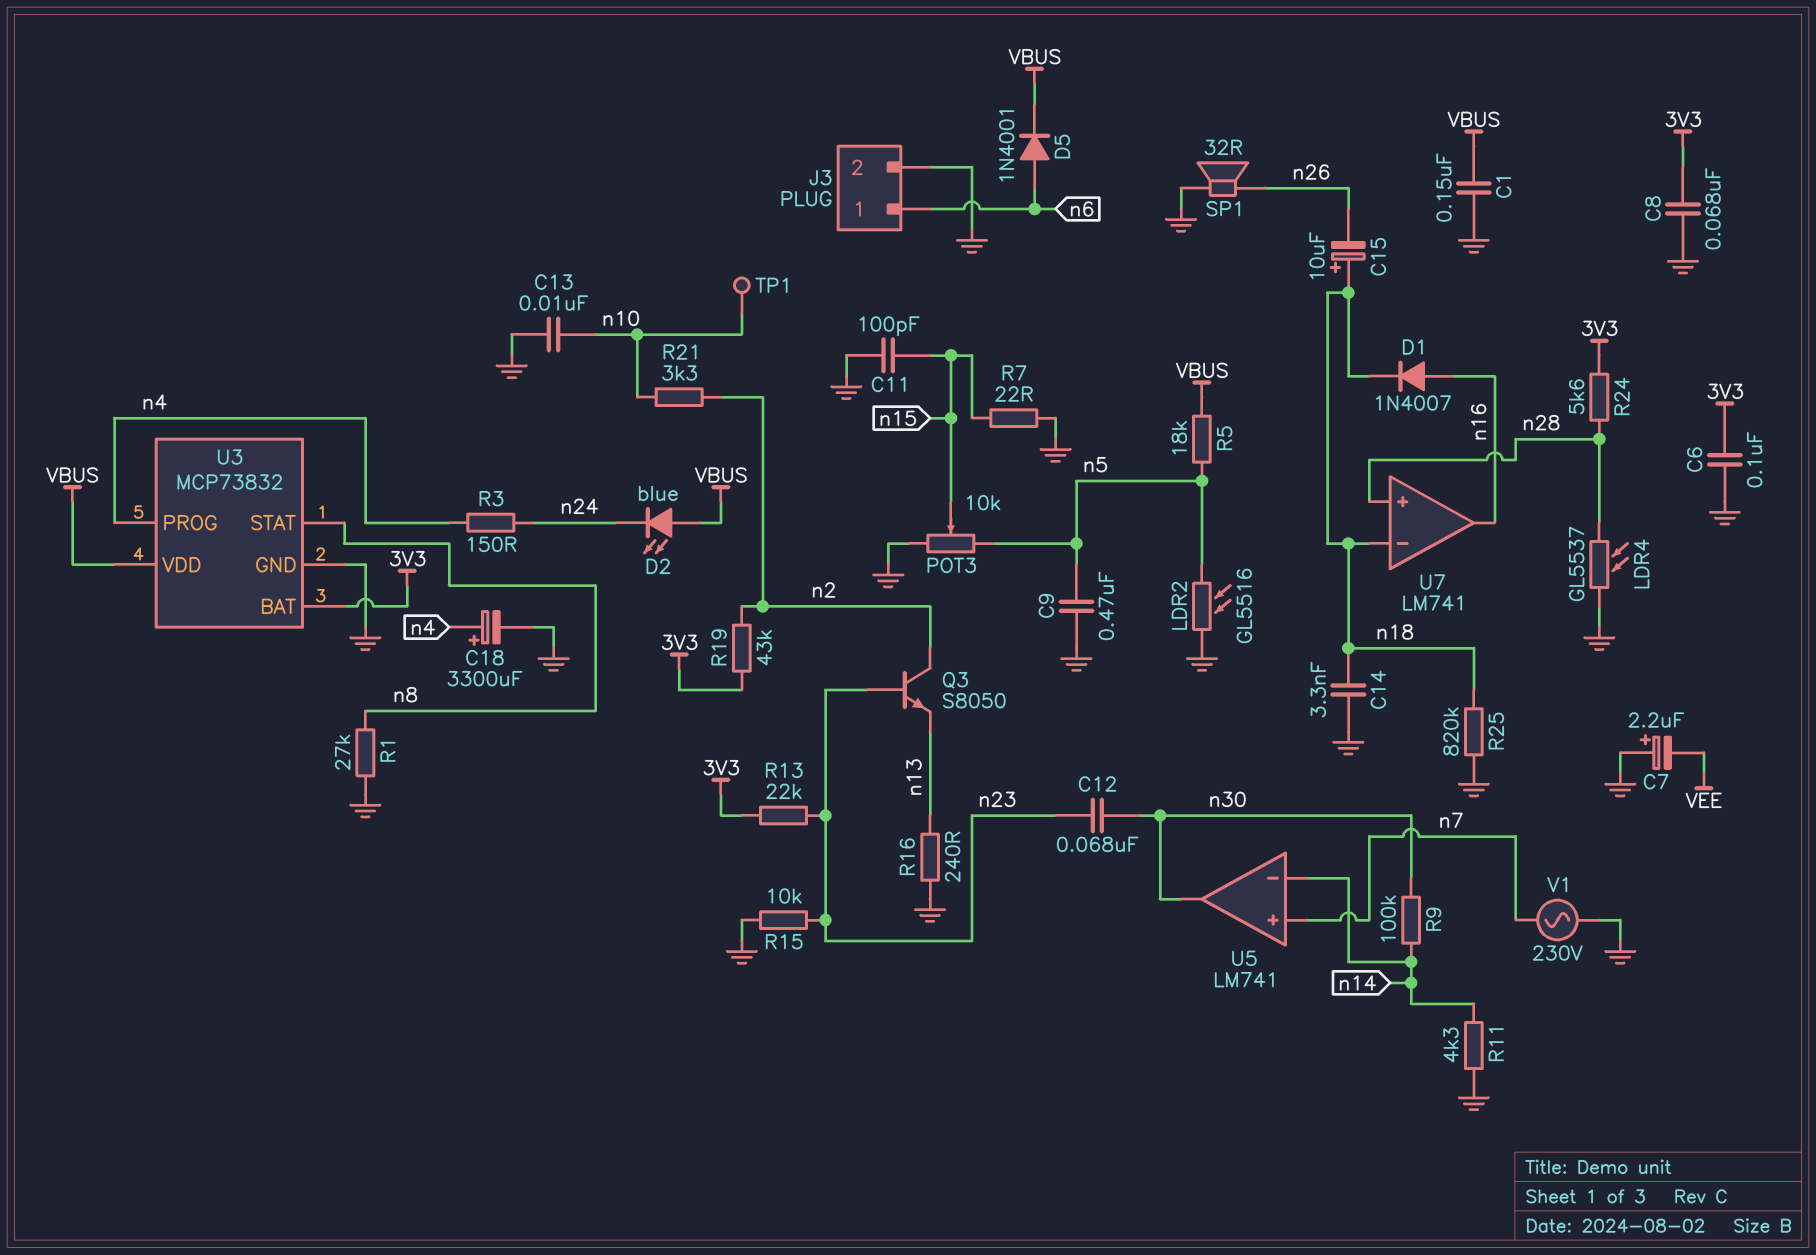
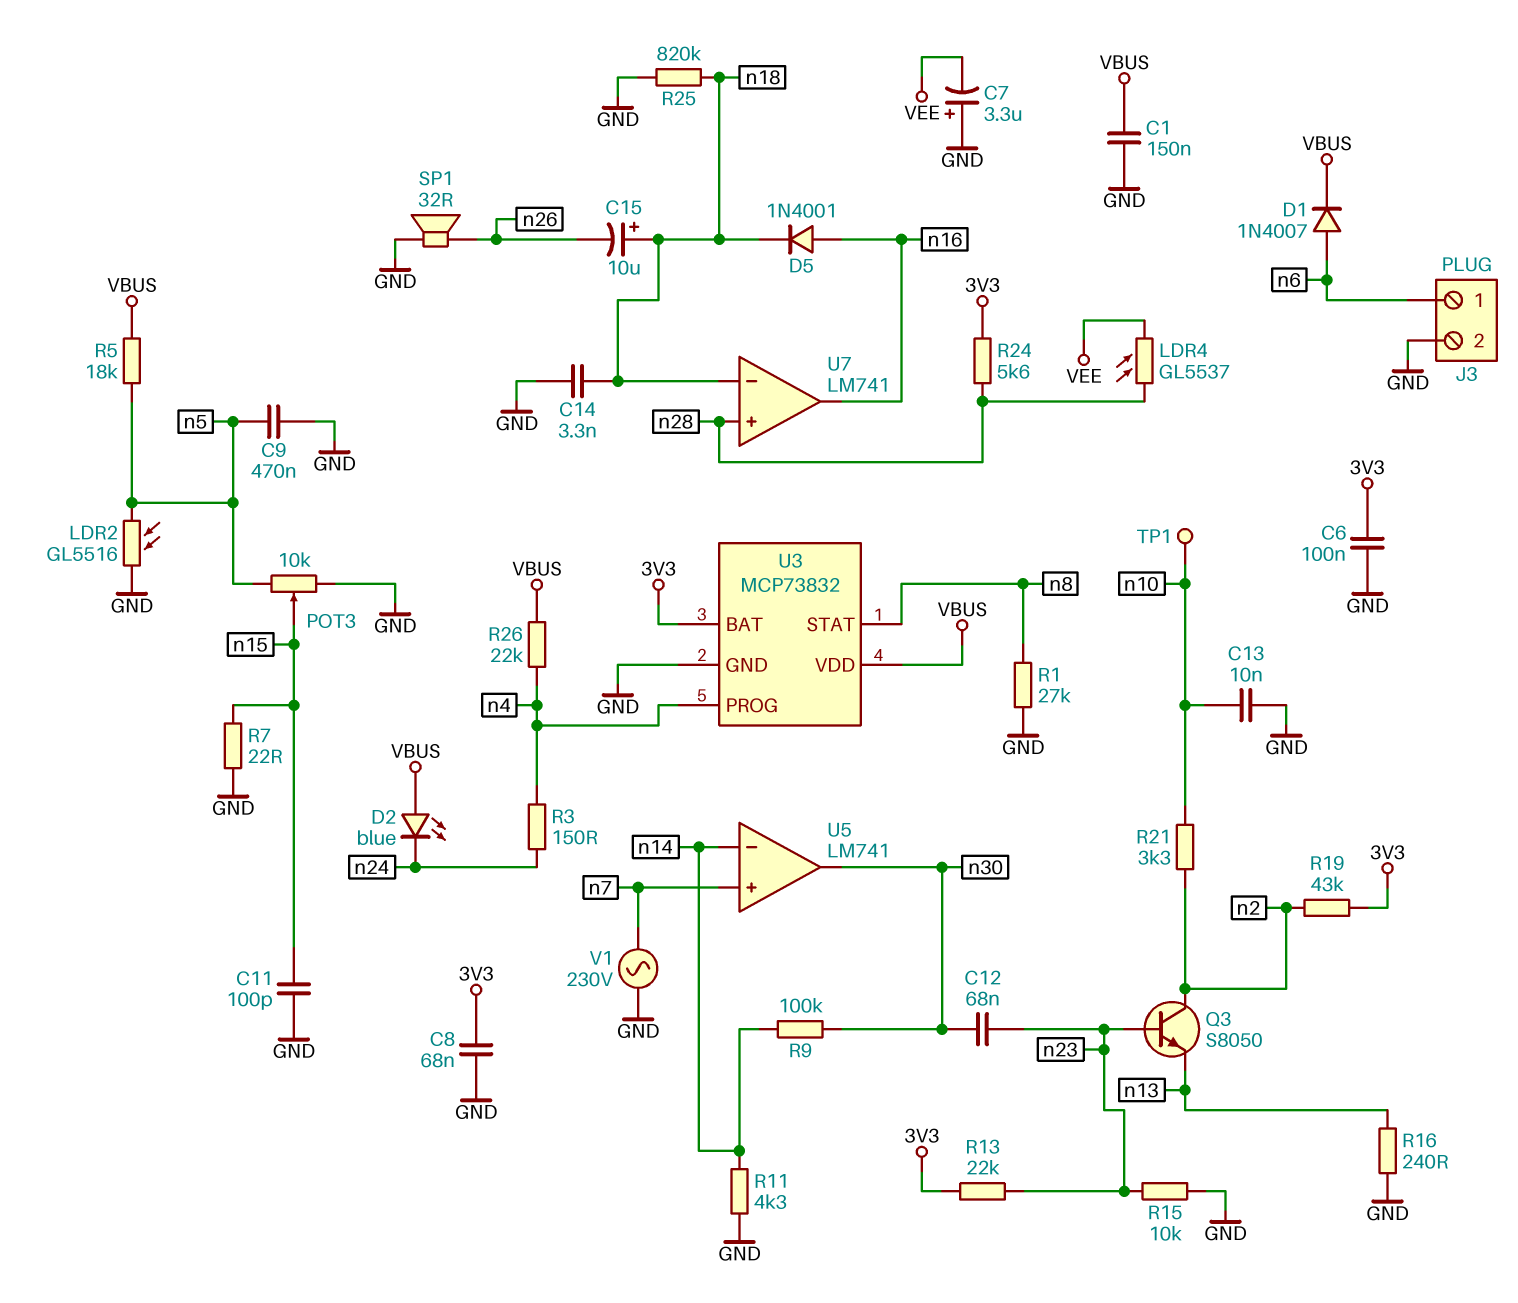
C7: 2.2uF (plus GND, minus VEE) -> 3.3uF (plus GND, minus VEE)
C18: 3300uF (plus n4, minus GND) -> none
D1: diode 1N4007 (A n16, K n18) -> diode 1N4007 (A n6, K VBUS)
D5: diode 1N4001 (A n6, K VBUS) -> diode 1N4001 (A n16, K n18)
LDR4: GL5537 (GND, n28) -> GL5537 (VEE, n28)
R26: none -> 22k (VBUS, n4)

